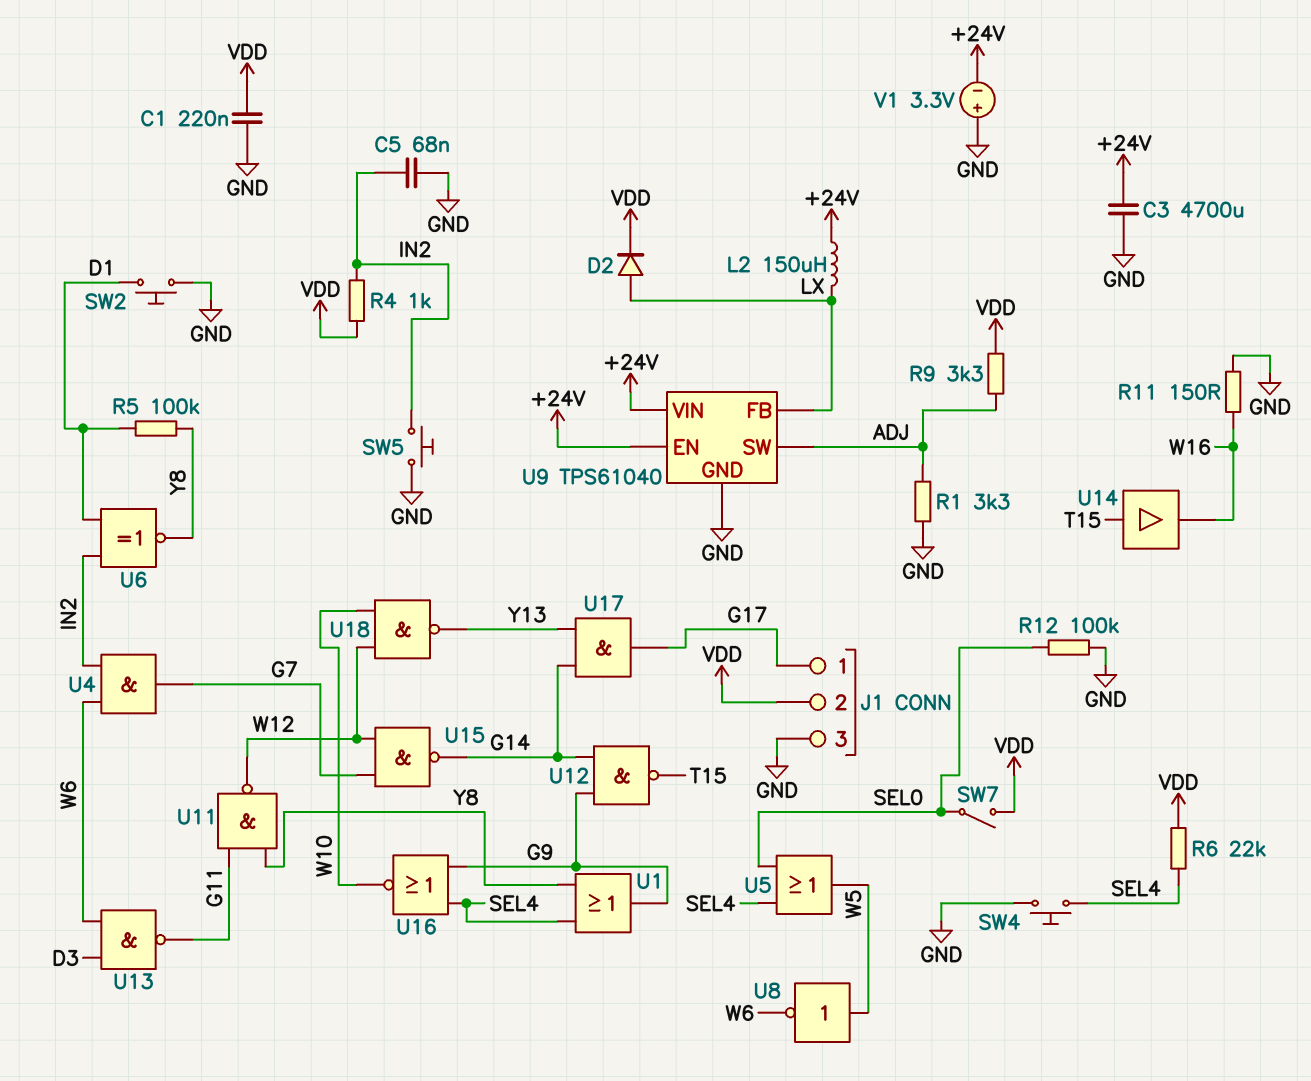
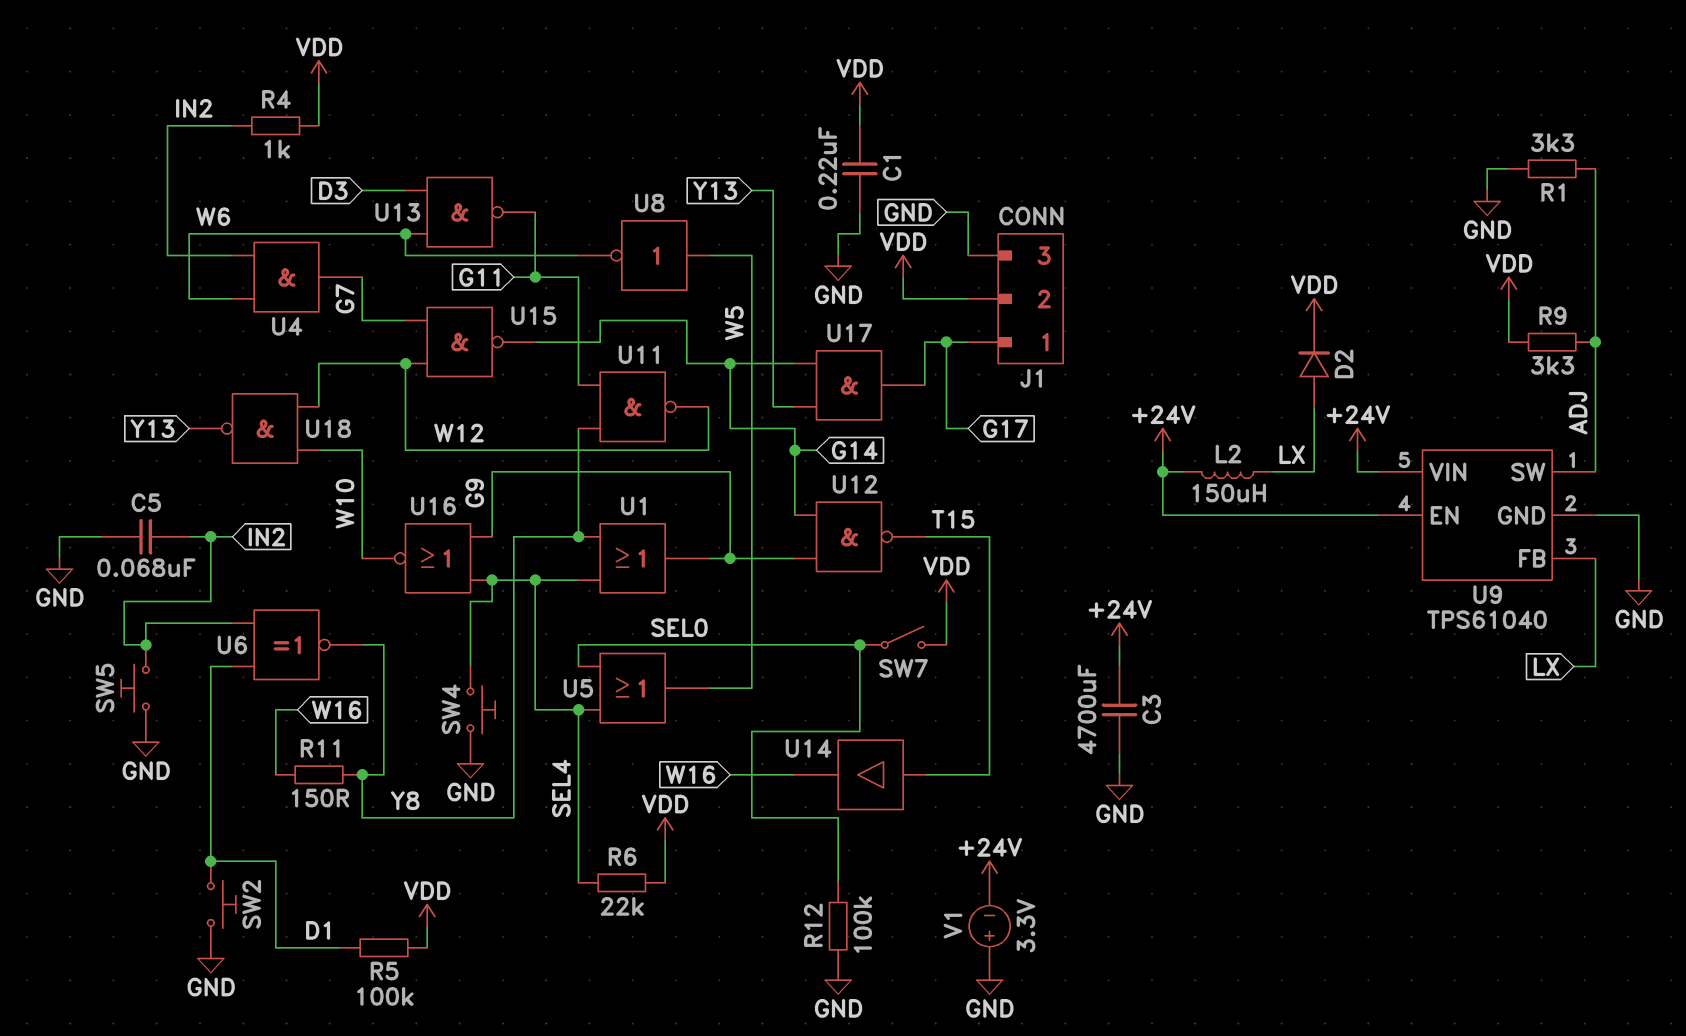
R5: 100k (D1, Y8) -> 100k (D1, VDD)
R11: 150 (GND, W16) -> 150 (W16, Y8)

